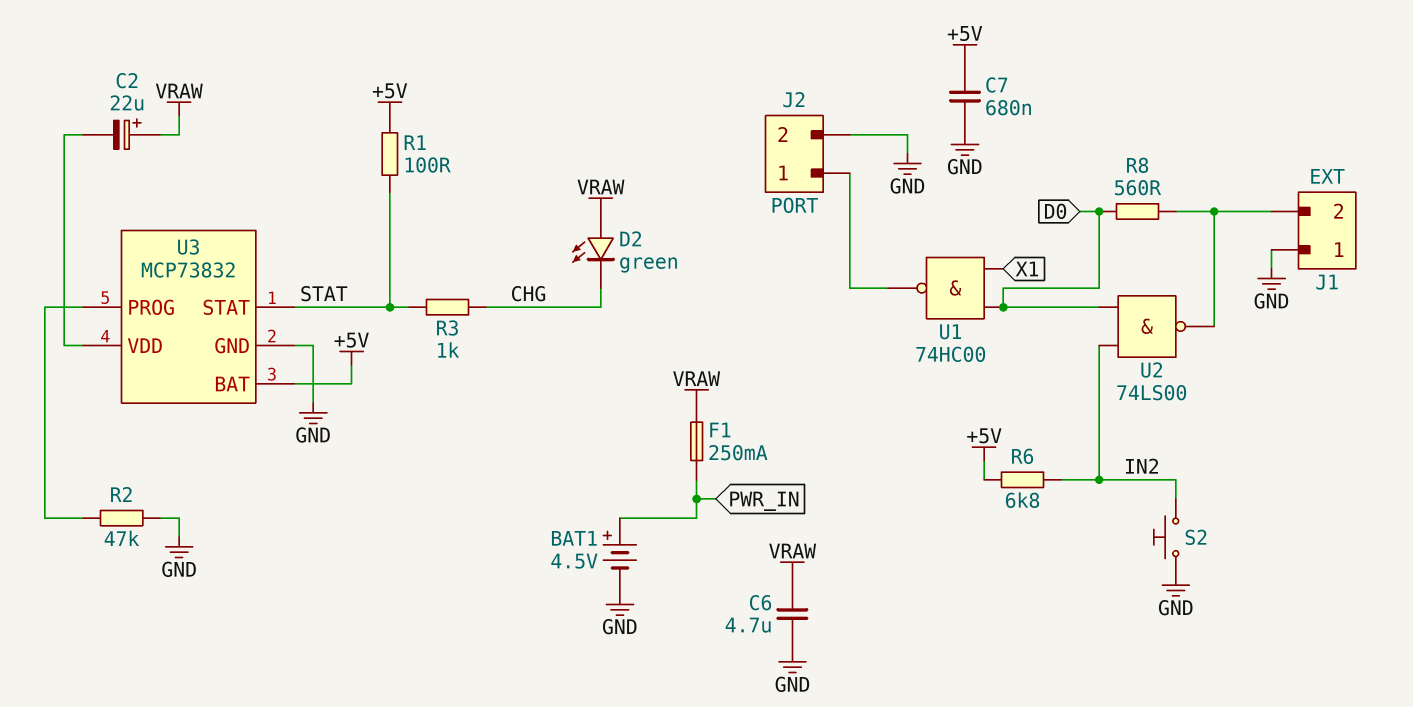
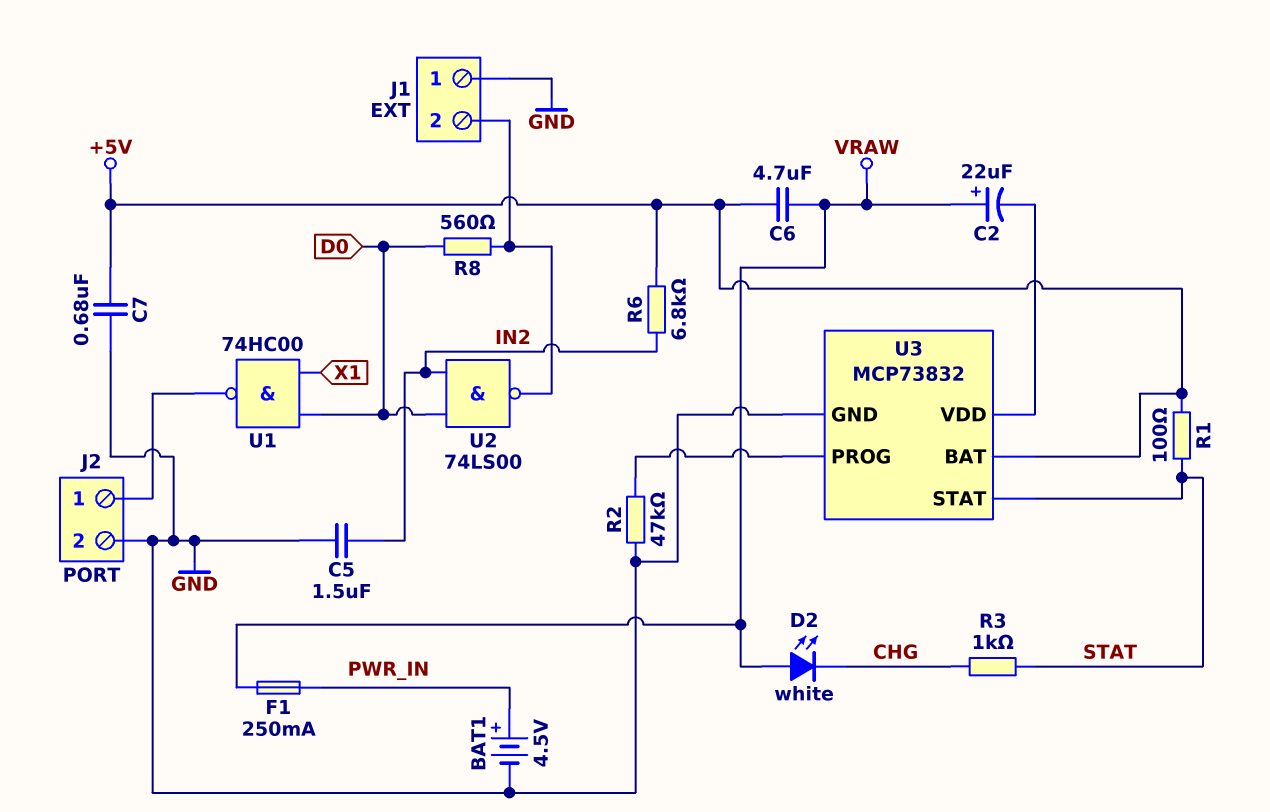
C5: none -> 1.5uF (GND, IN2)
C6: 4.7uF (GND, VRAW) -> 4.7uF (+5V, VRAW)
D2: LED green (A VRAW, K CHG) -> LED white (A VRAW, K CHG)
S2: button (GND, IN2) -> none

